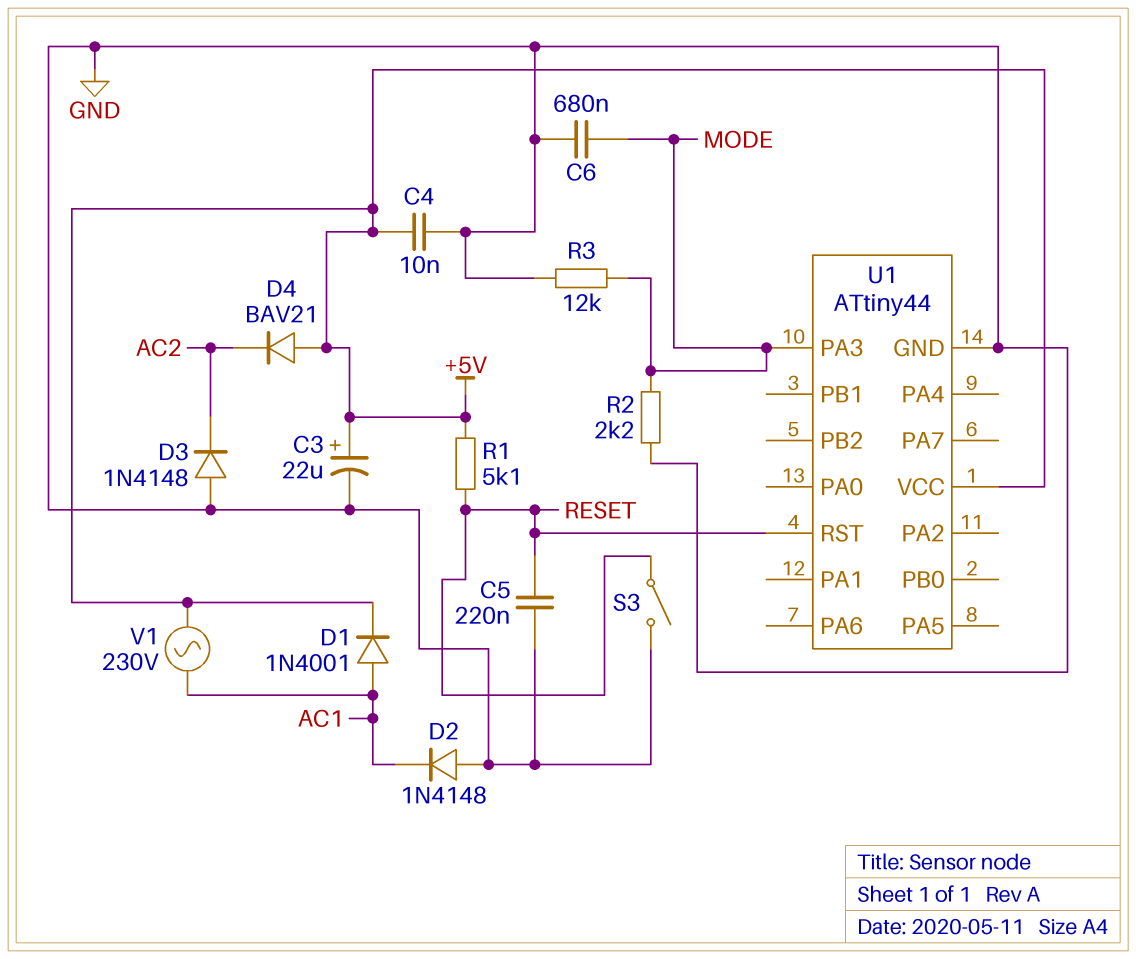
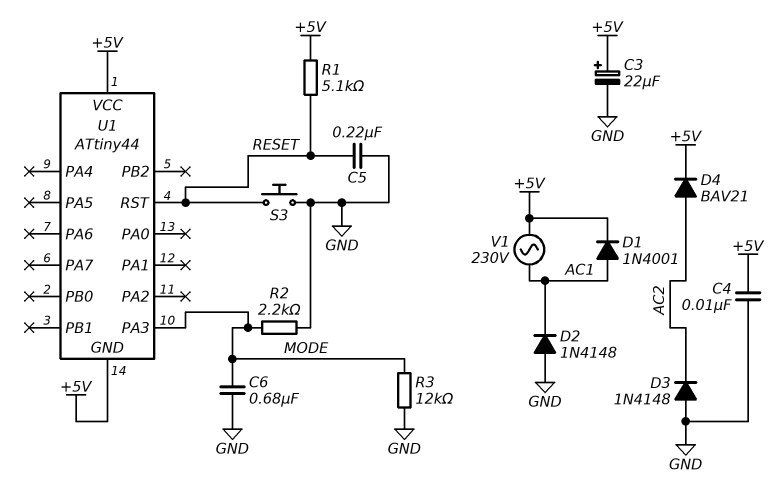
D4: diode BAV21 (A +5V, K AC2) -> diode BAV21 (A AC2, K +5V)
S3: switch (GND, RESET) -> button (GND, RESET)
U1 pin GND: GND -> +5V

